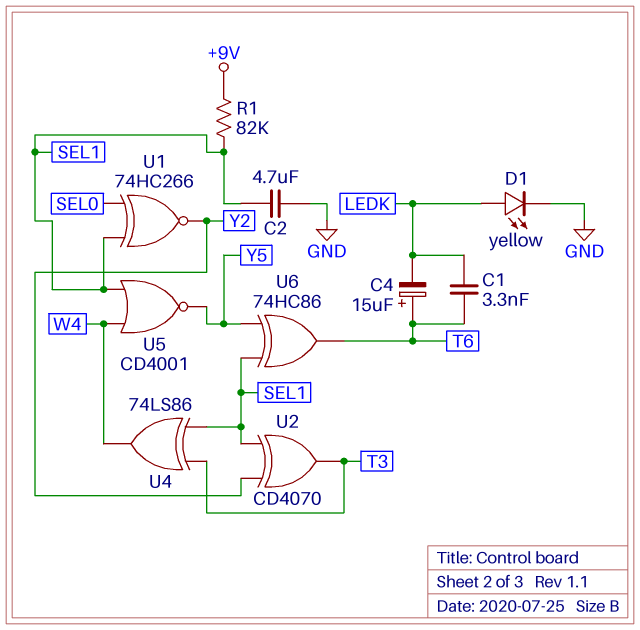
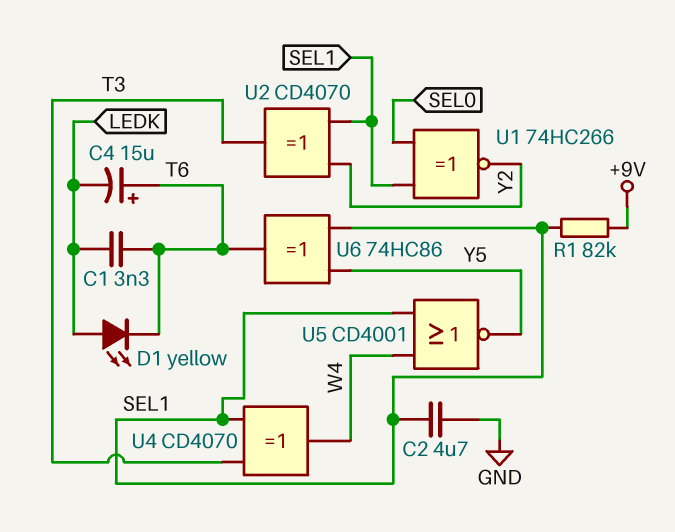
D1: LED yellow (A LEDK, K GND) -> LED yellow (A LEDK, K T6)
U4: XOR 74LS86 (in SEL1, in T3, out W4) -> XOR CD4070 (in SEL1, in T3, out W4)

